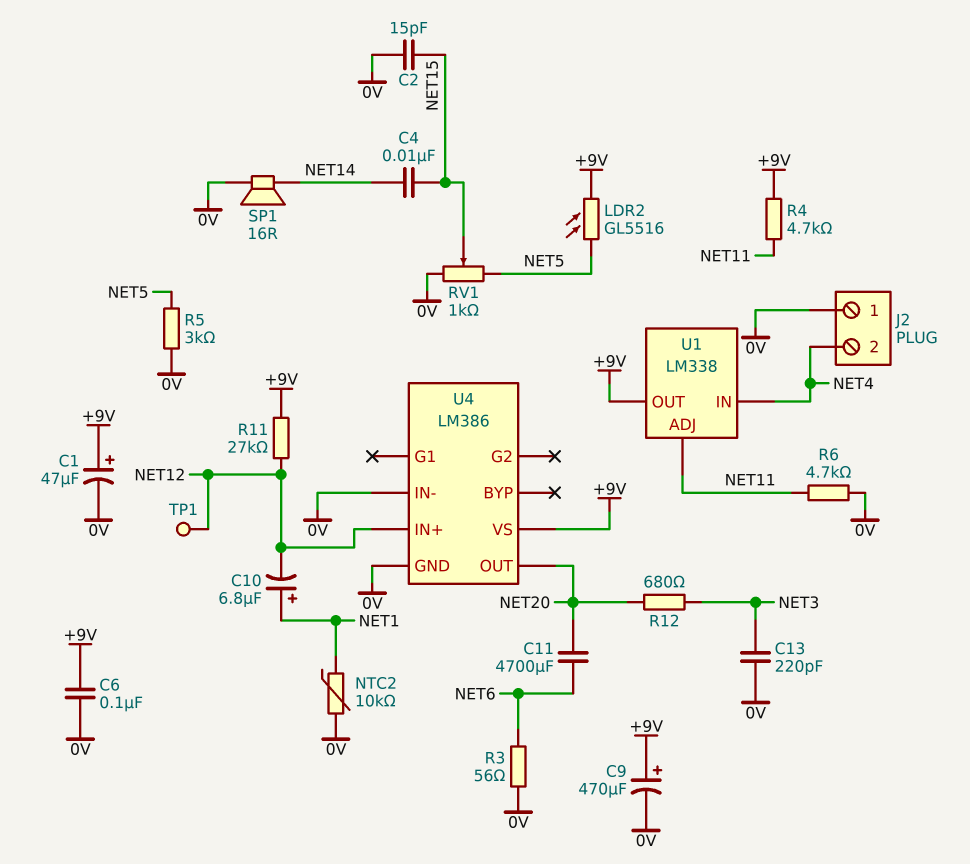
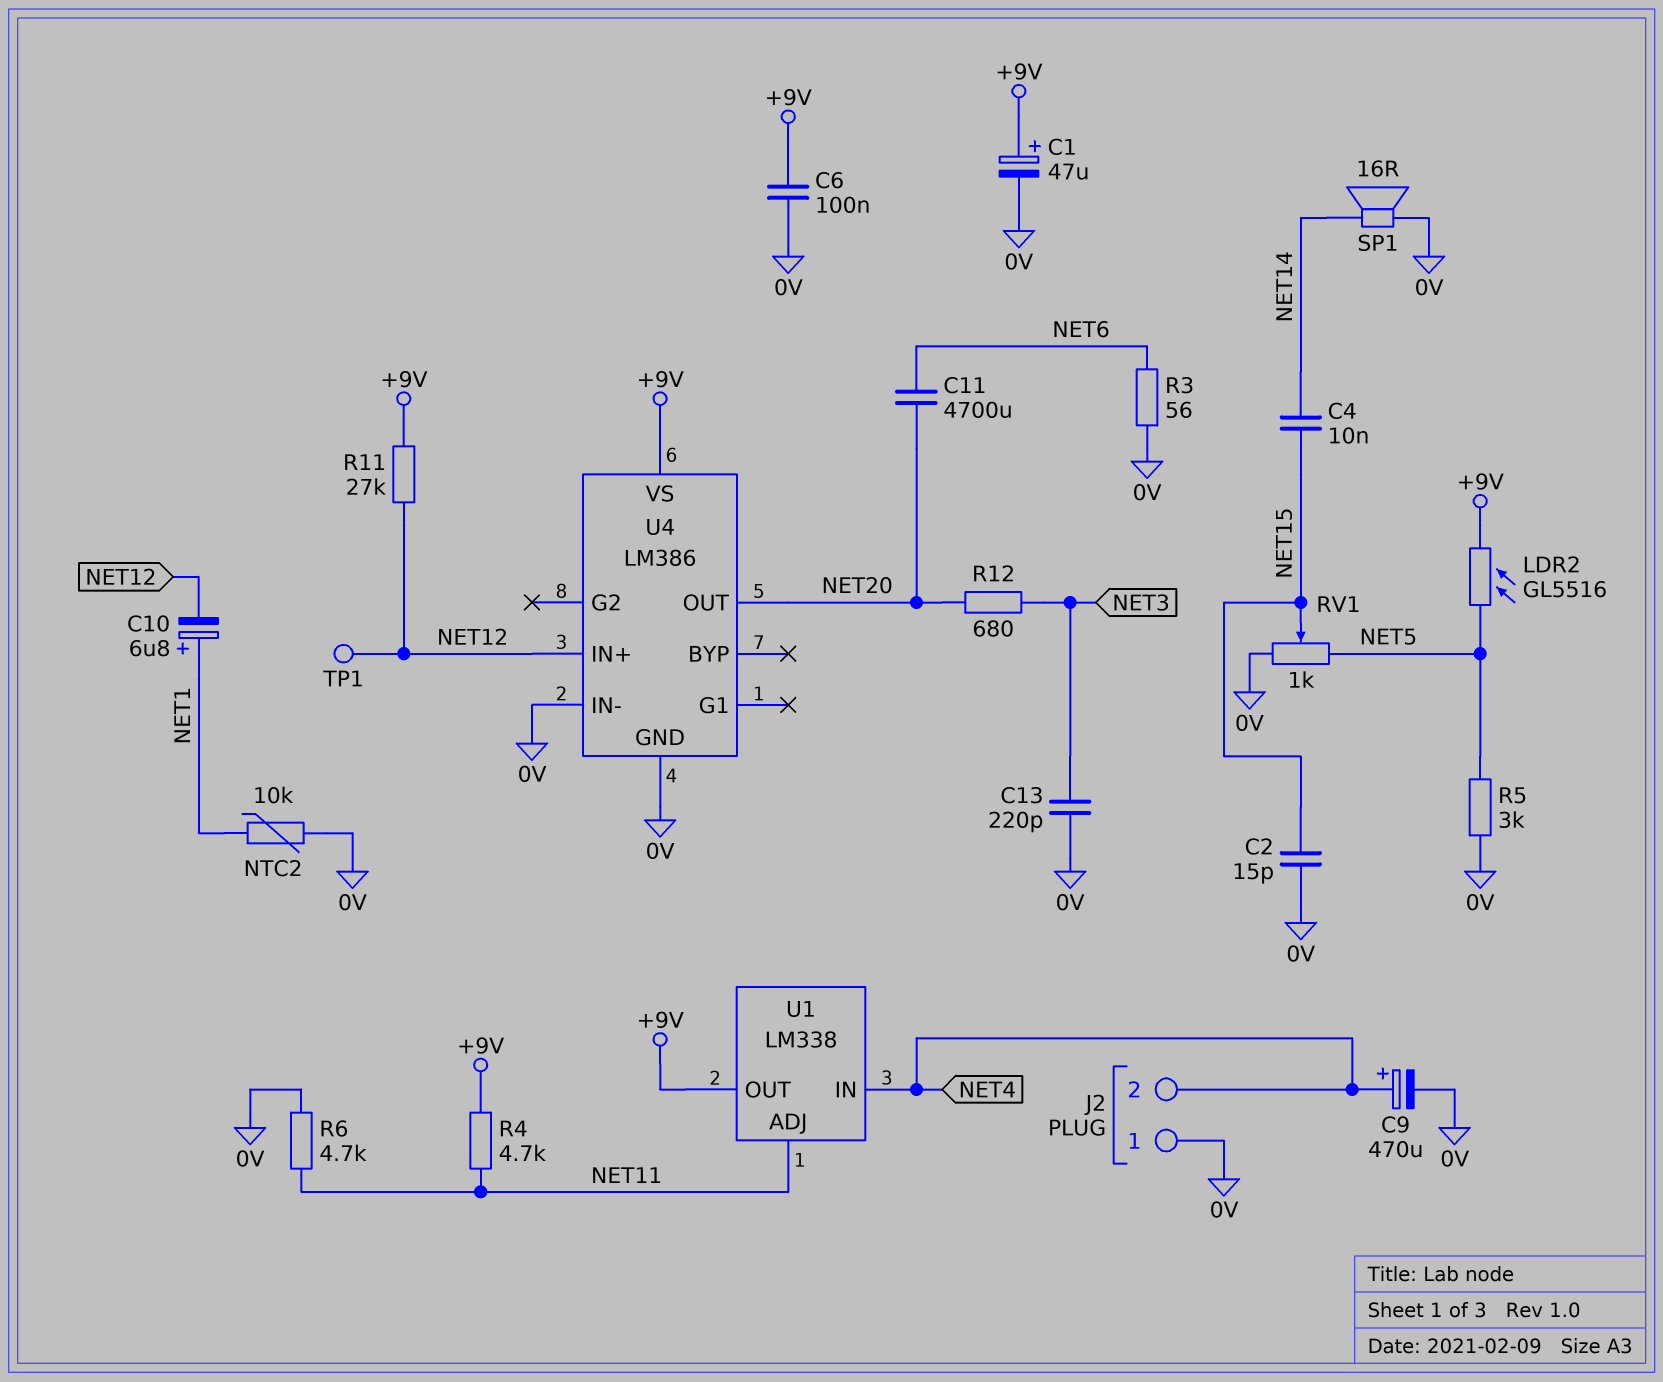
C9: 470uF (plus +9V, minus 0V) -> 470uF (plus NET4, minus 0V)

